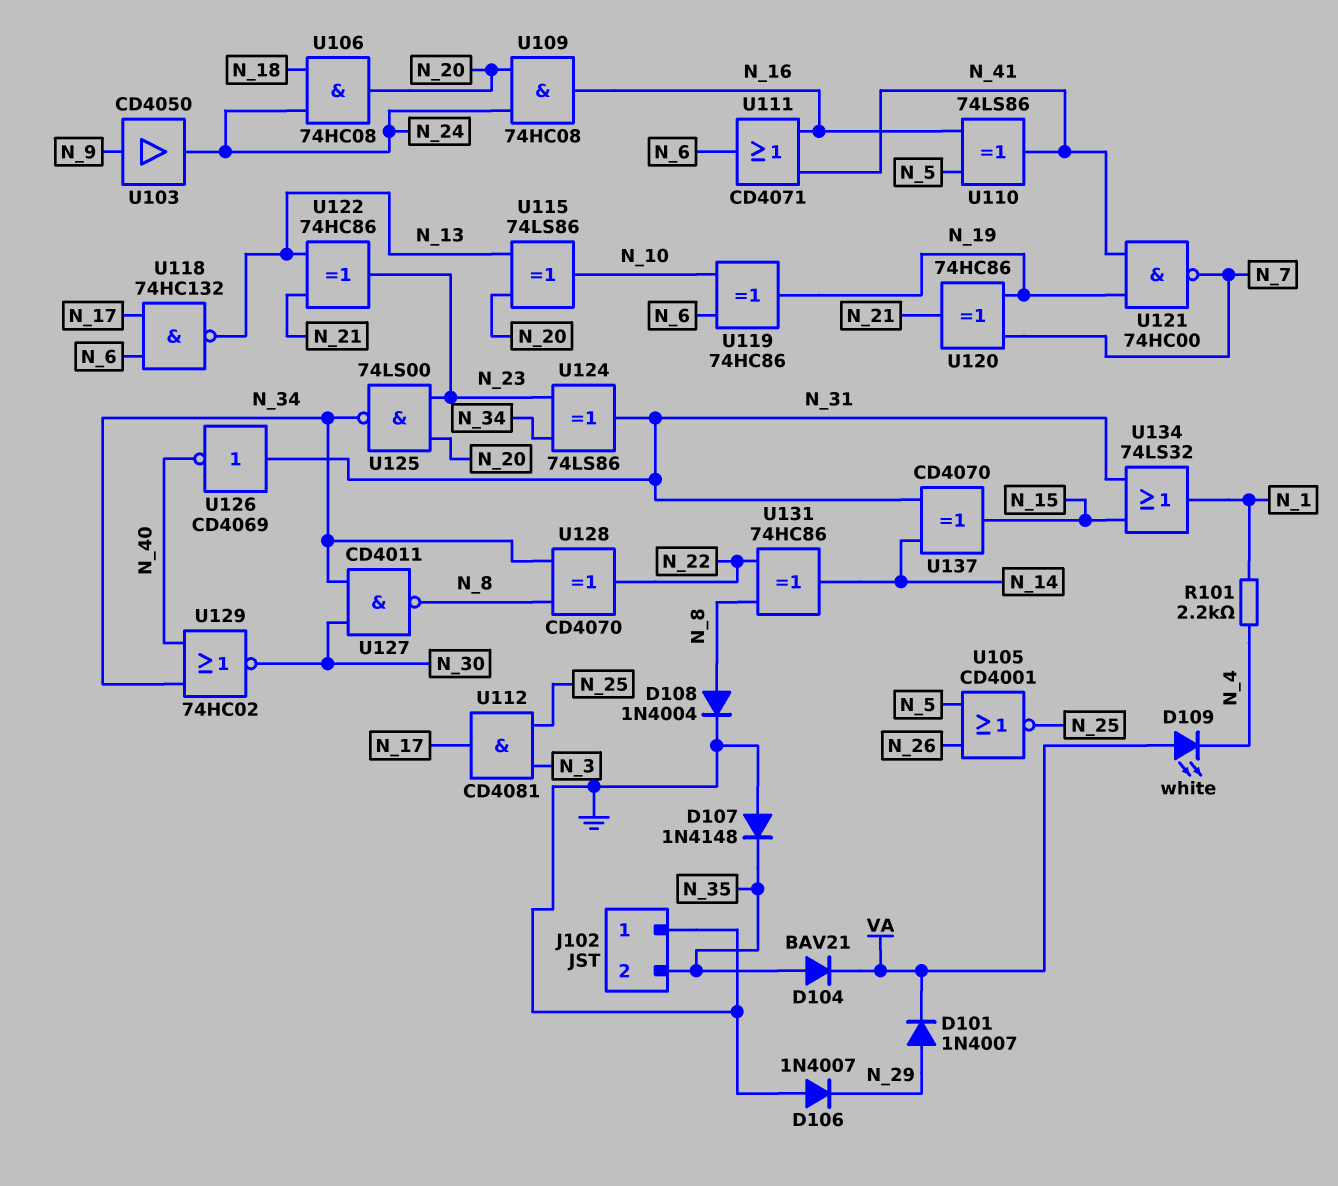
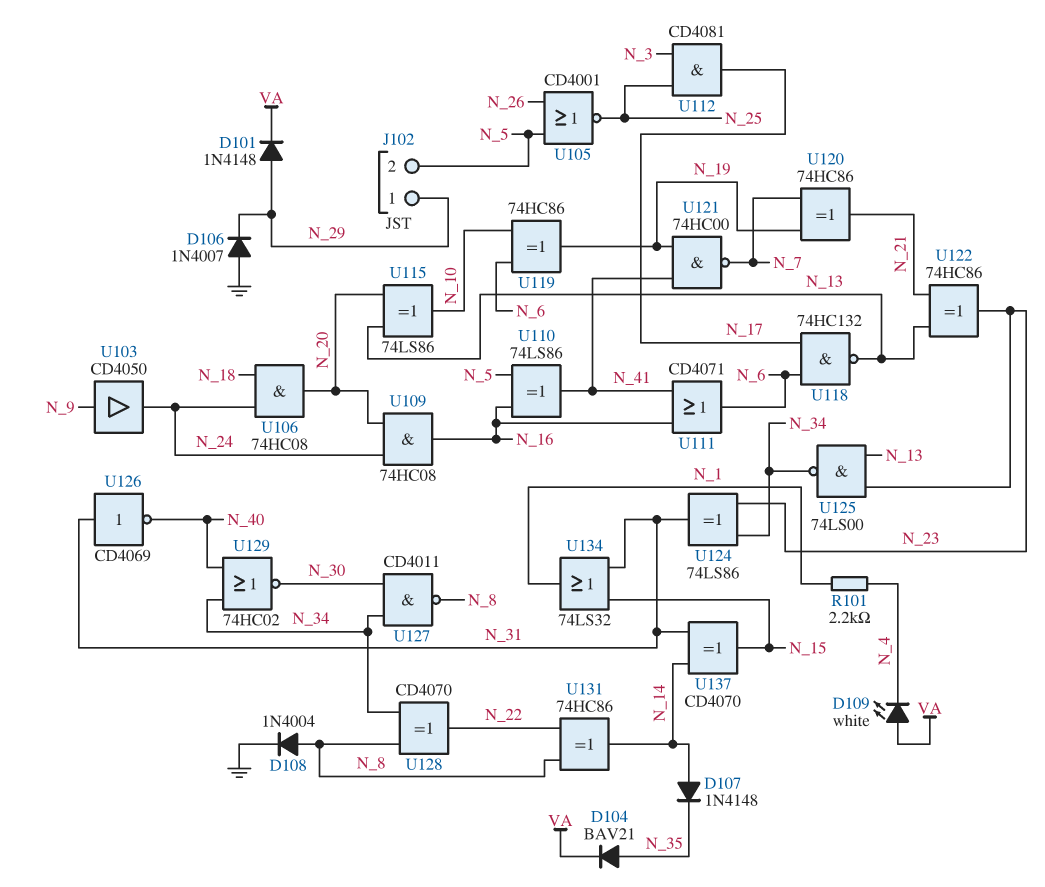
D101: diode 1N4007 (A N_29, K VA) -> diode 1N4148 (A N_29, K VA)
D107: diode 1N4148 (A GND, K N_35) -> diode 1N4148 (A N_14, K N_35)
J102 pin 1: GND -> N_29
J102 pin 2: N_35 -> N_5
U125: NAND 74LS00 (in N_20, in N_23, out N_34) -> NAND 74LS00 (in N_13, in N_23, out N_34)

